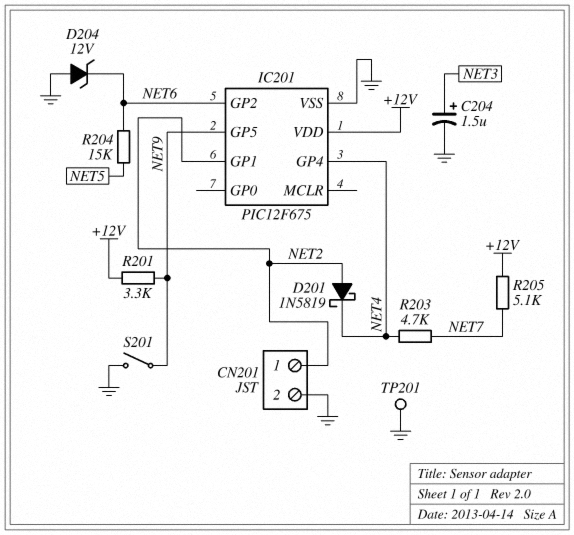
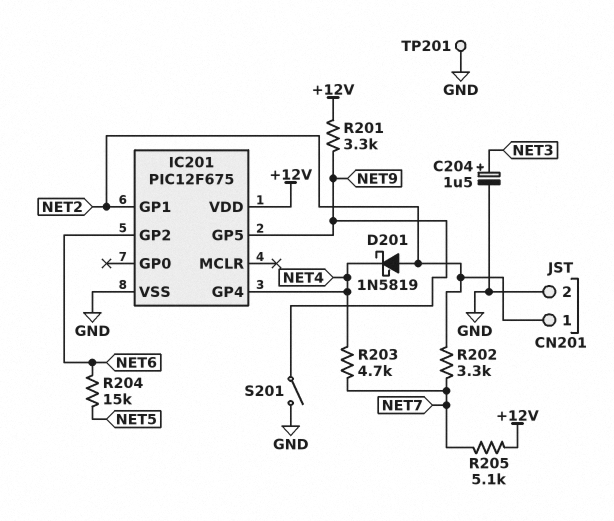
D204: zener 12V (A GND, K NET6) -> none
R202: none -> 3.3k (NET2, NET7)

